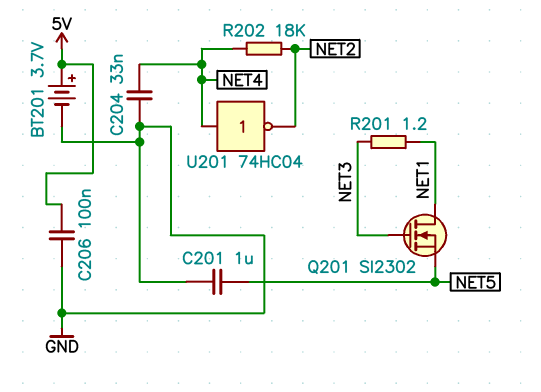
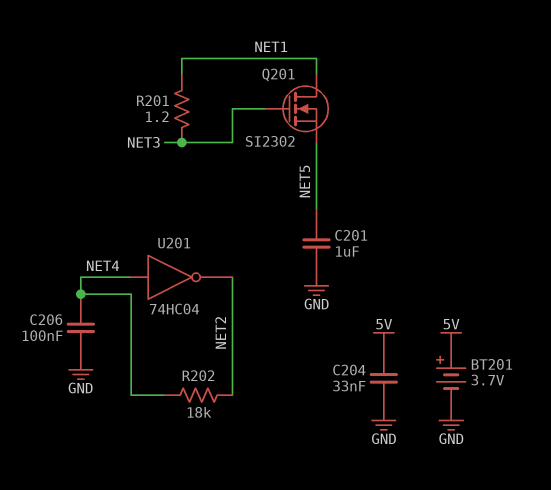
C204: 33nF (GND, NET4) -> 33nF (5V, GND)
C206: 100nF (5V, GND) -> 100nF (GND, NET4)

